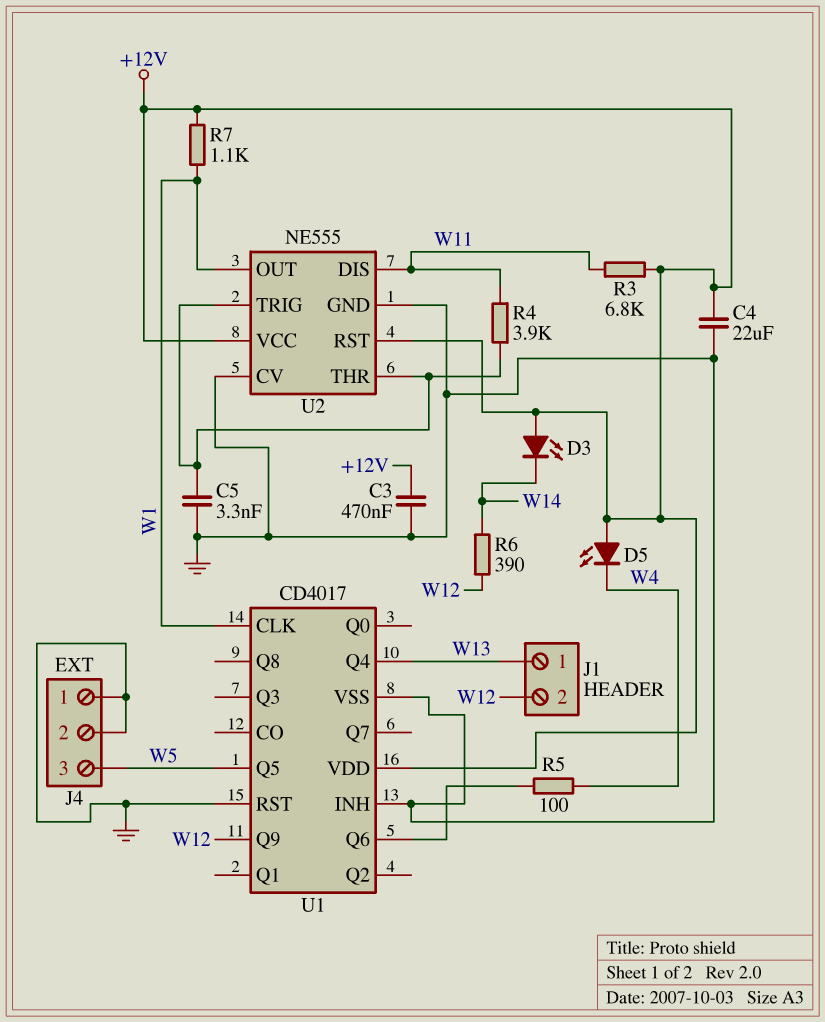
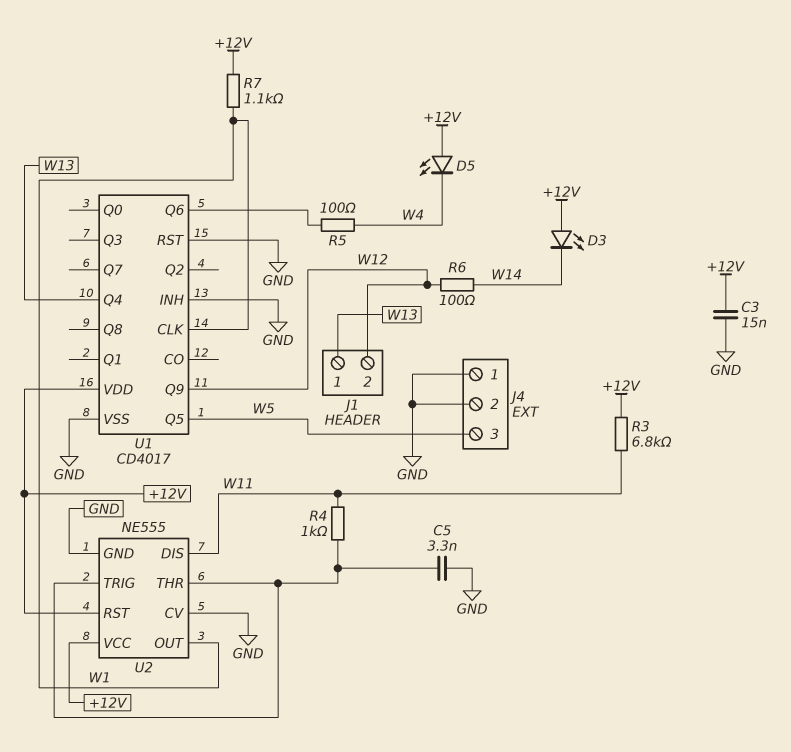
C3: 470nF (+12V, GND) -> 15nF (+12V, GND)
C4: 22uF (+12V, GND) -> none
R4: 3.9k (U2/THR, W11) -> 1k (U2/THR, W11)
R6: 390 (W12, W14) -> 100 (W12, W14)

